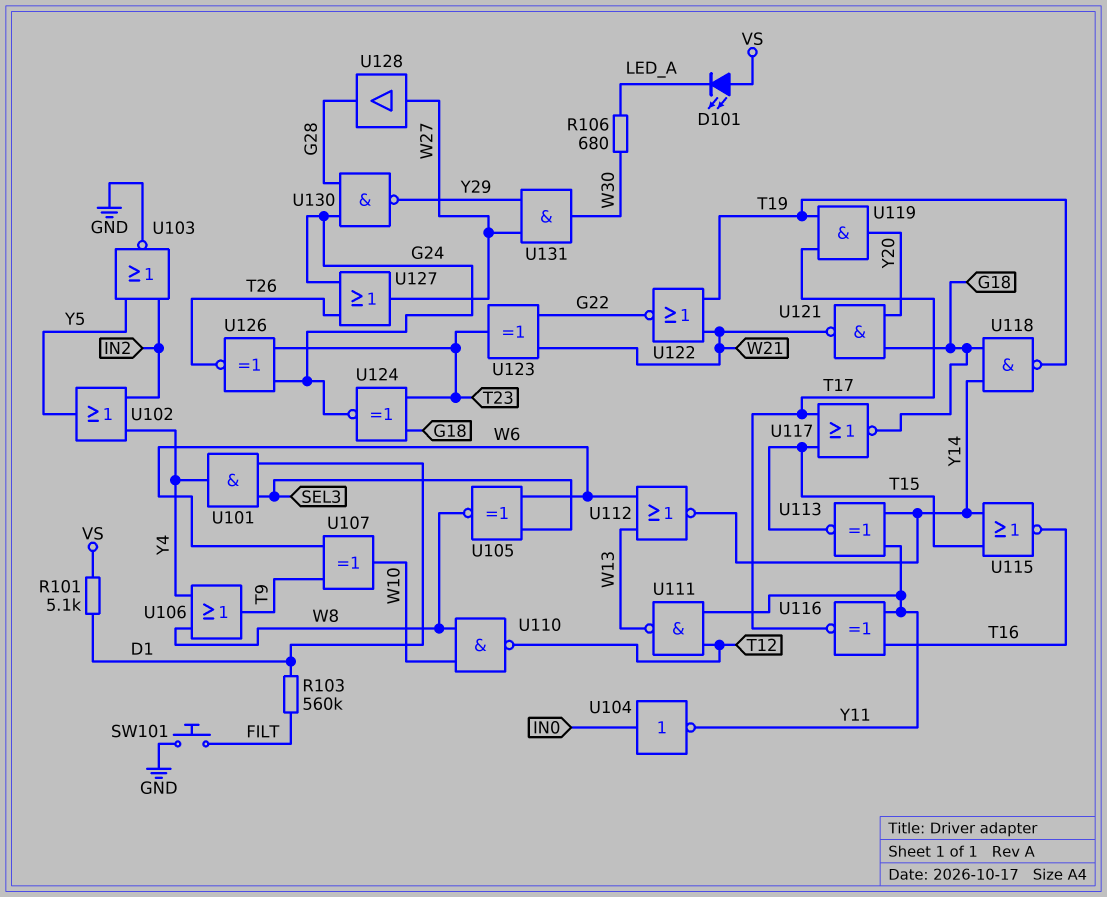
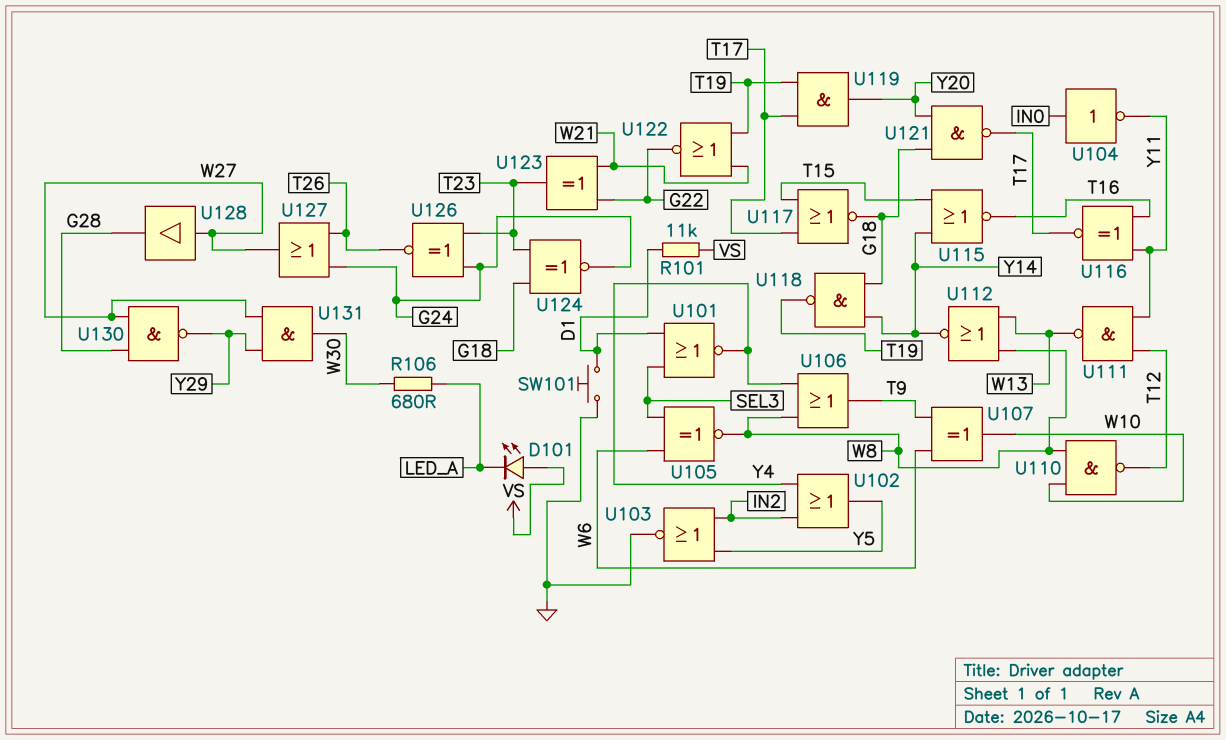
R101: 5.1k (D1, VS) -> 11k (D1, VS)
R103: 560k (D1, FILT) -> none
SW101: button (FILT, GND) -> button (D1, GND)
U101: AND (in D1, in SEL3, out Y4) -> NOR (in D1, in SEL3, out Y4)
U112: NOR (in W6, in W13, out Y14) -> NOR (in W8, in W13, out Y14)
U113: XNOR (in Y11, in Y14, out T15) -> none
U121: NAND (in G18, in Y20, out W21) -> NAND (in G18, in Y20, out T17)
U130: NAND (in G24, in G28, out Y29) -> NAND (in G28, in W27, out Y29)

